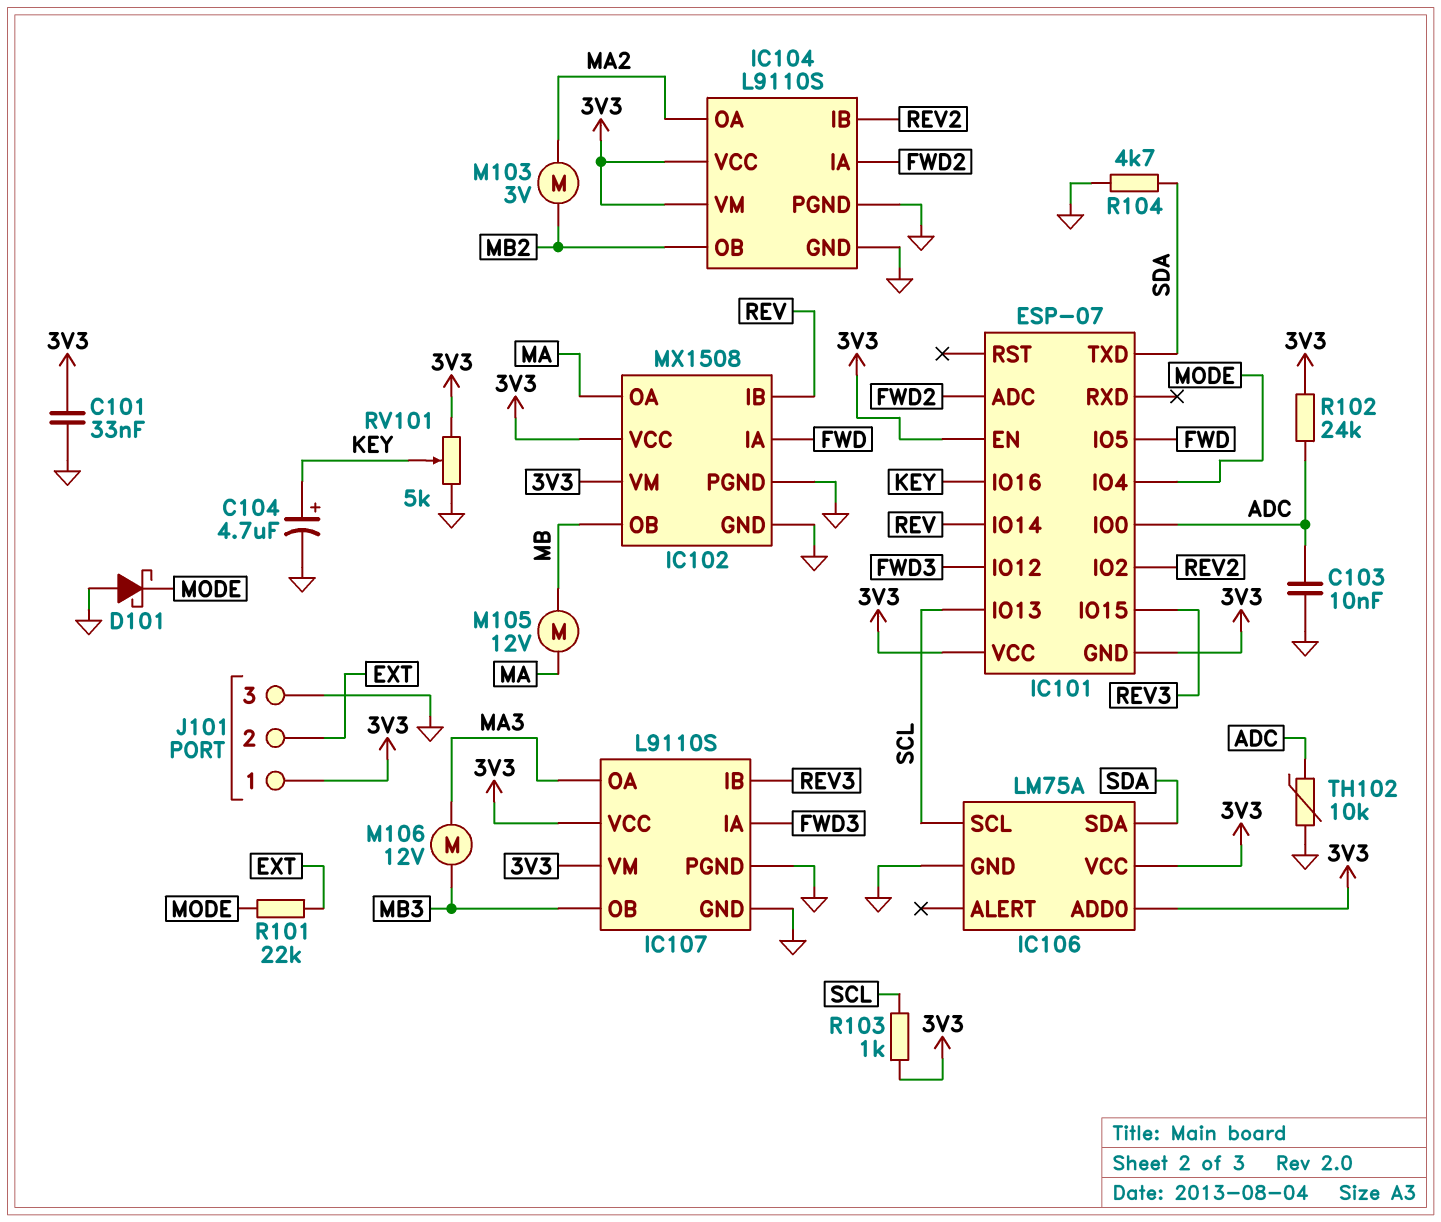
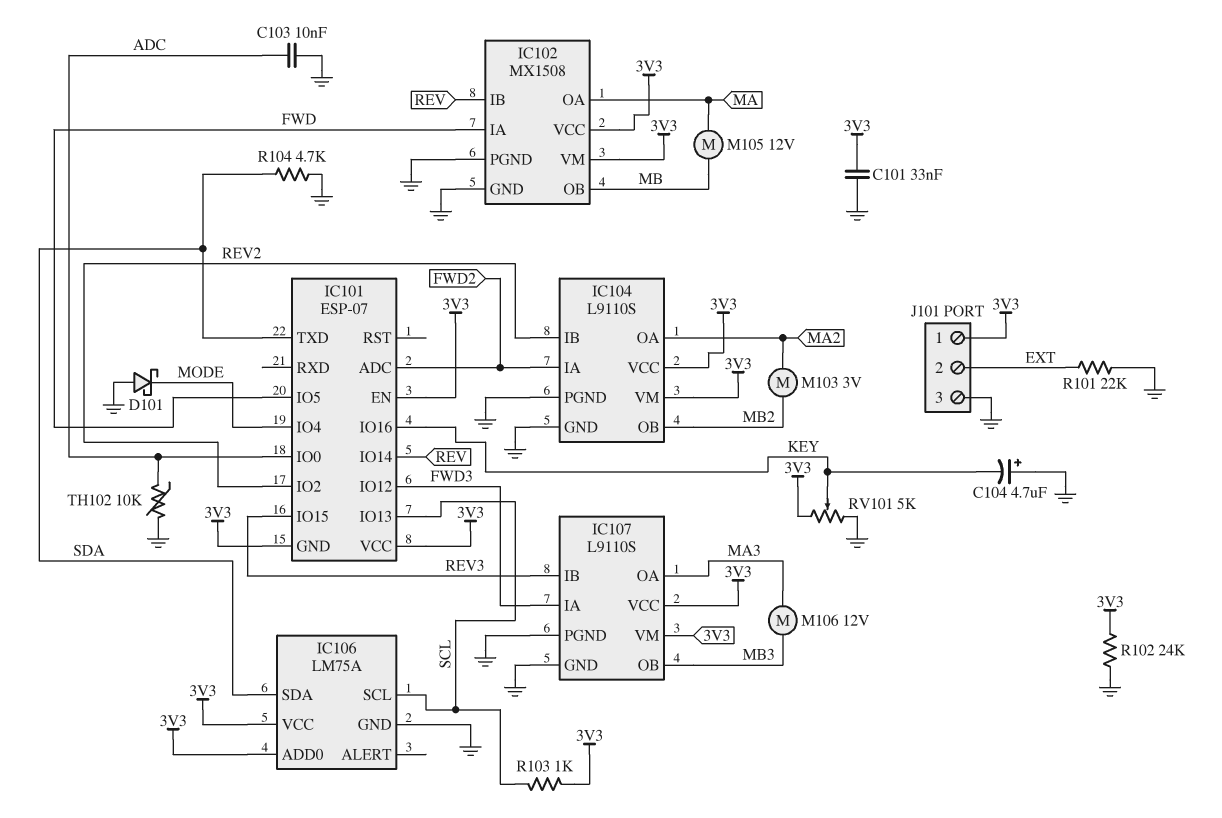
C104: 4.7uF (plus KEY, minus GND) -> 4.7uF (plus GND, minus KEY)
R101: 22k (EXT, MODE) -> 22k (EXT, GND)
R102: 24k (3V3, ADC) -> 24k (3V3, GND)

